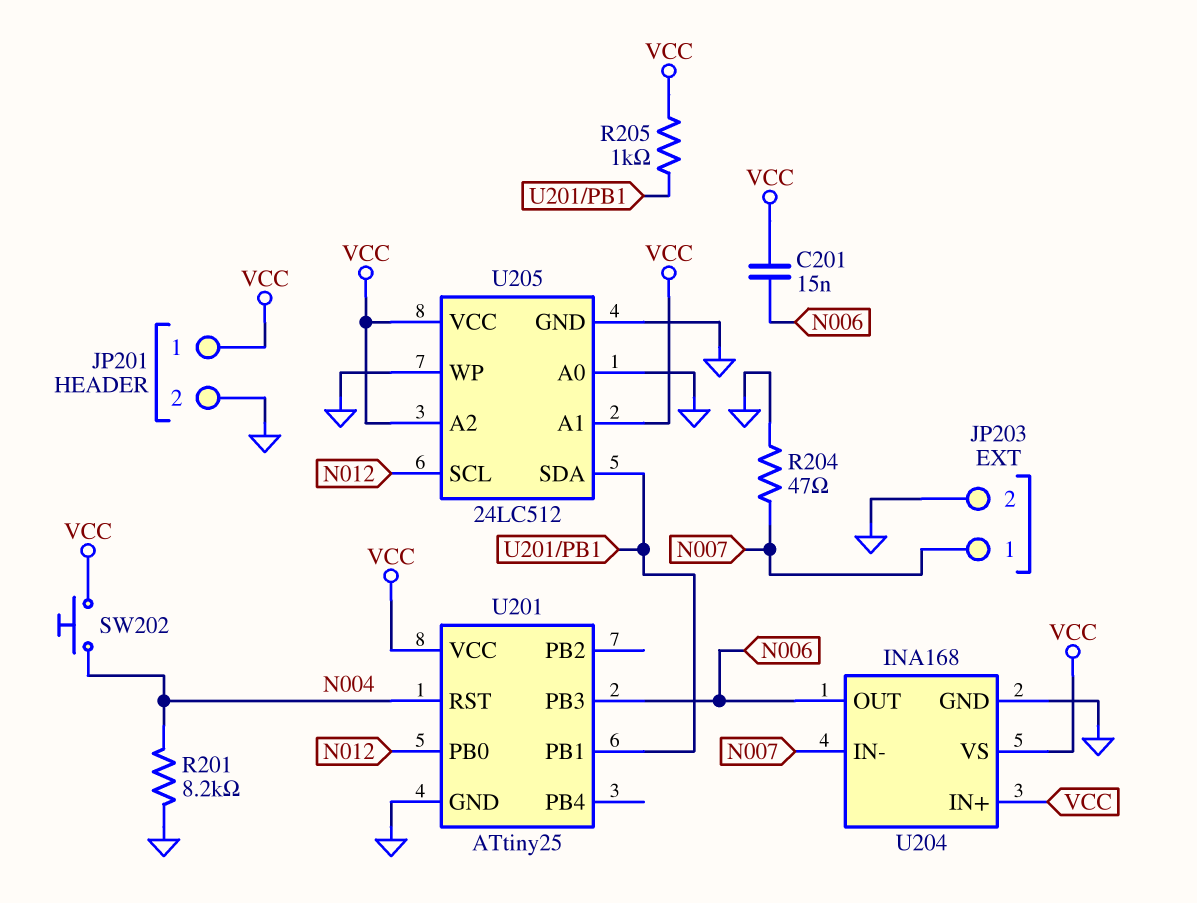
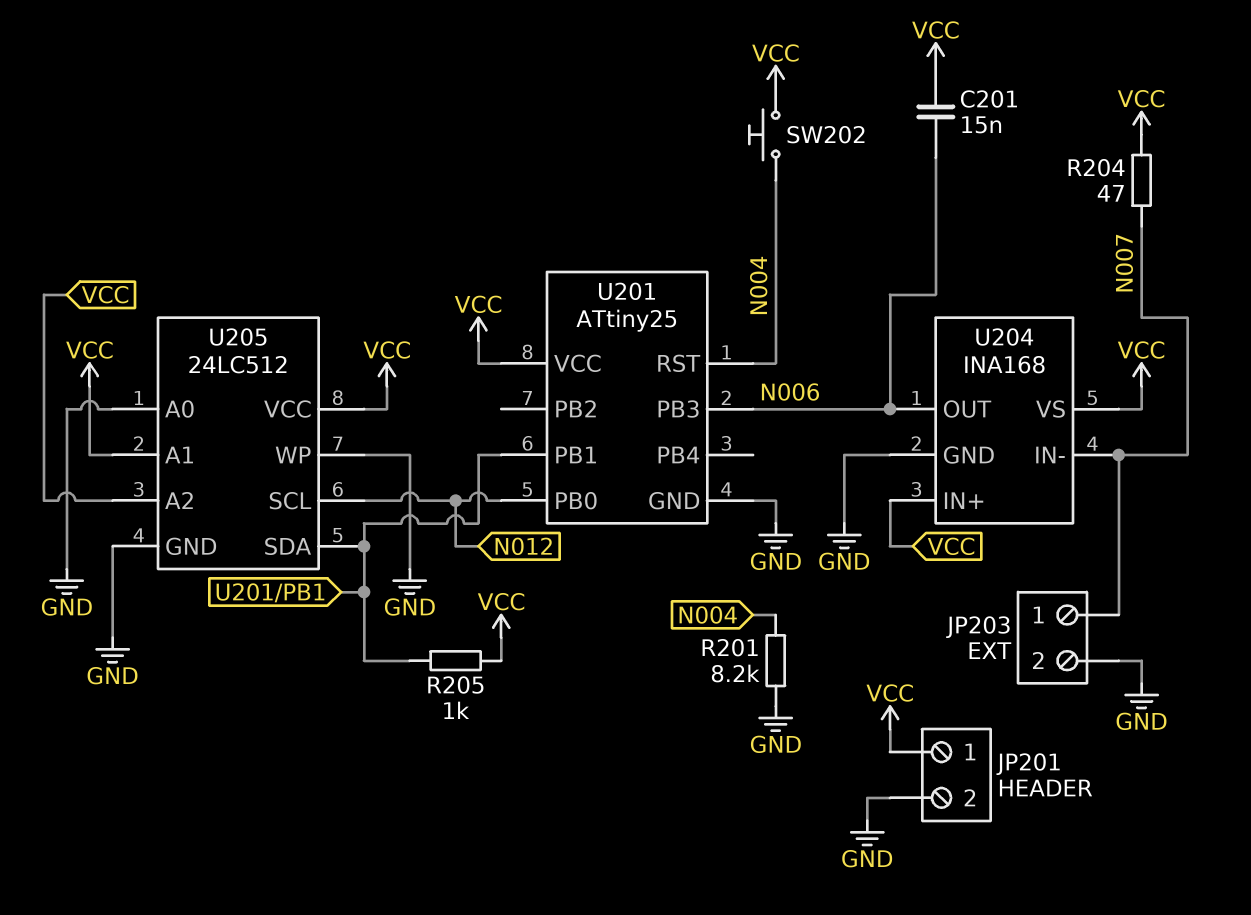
R204: 47 (GND, N007) -> 47 (N007, VCC)

